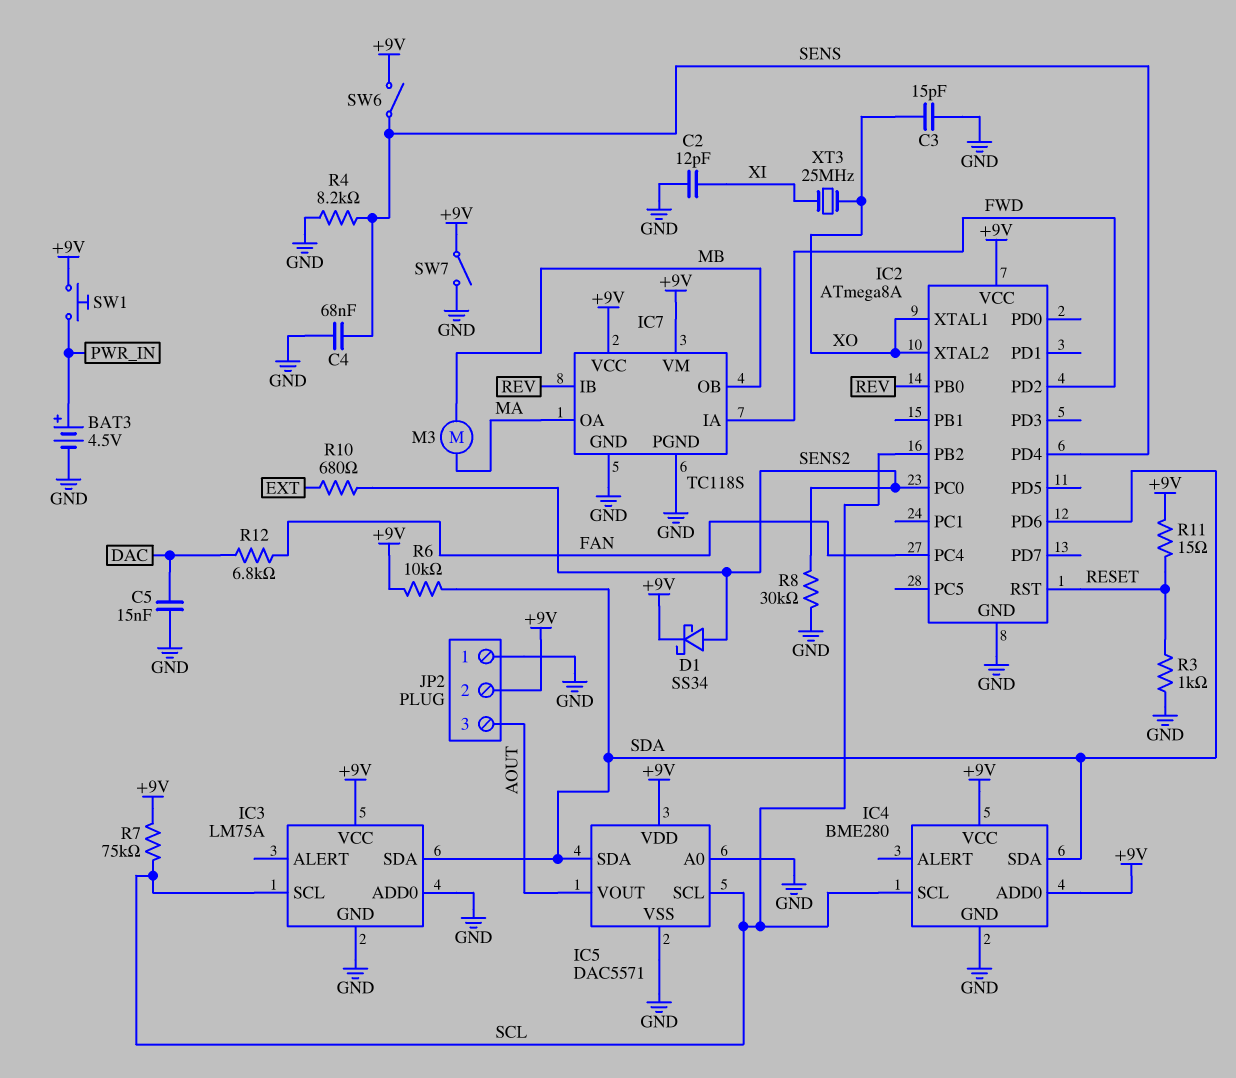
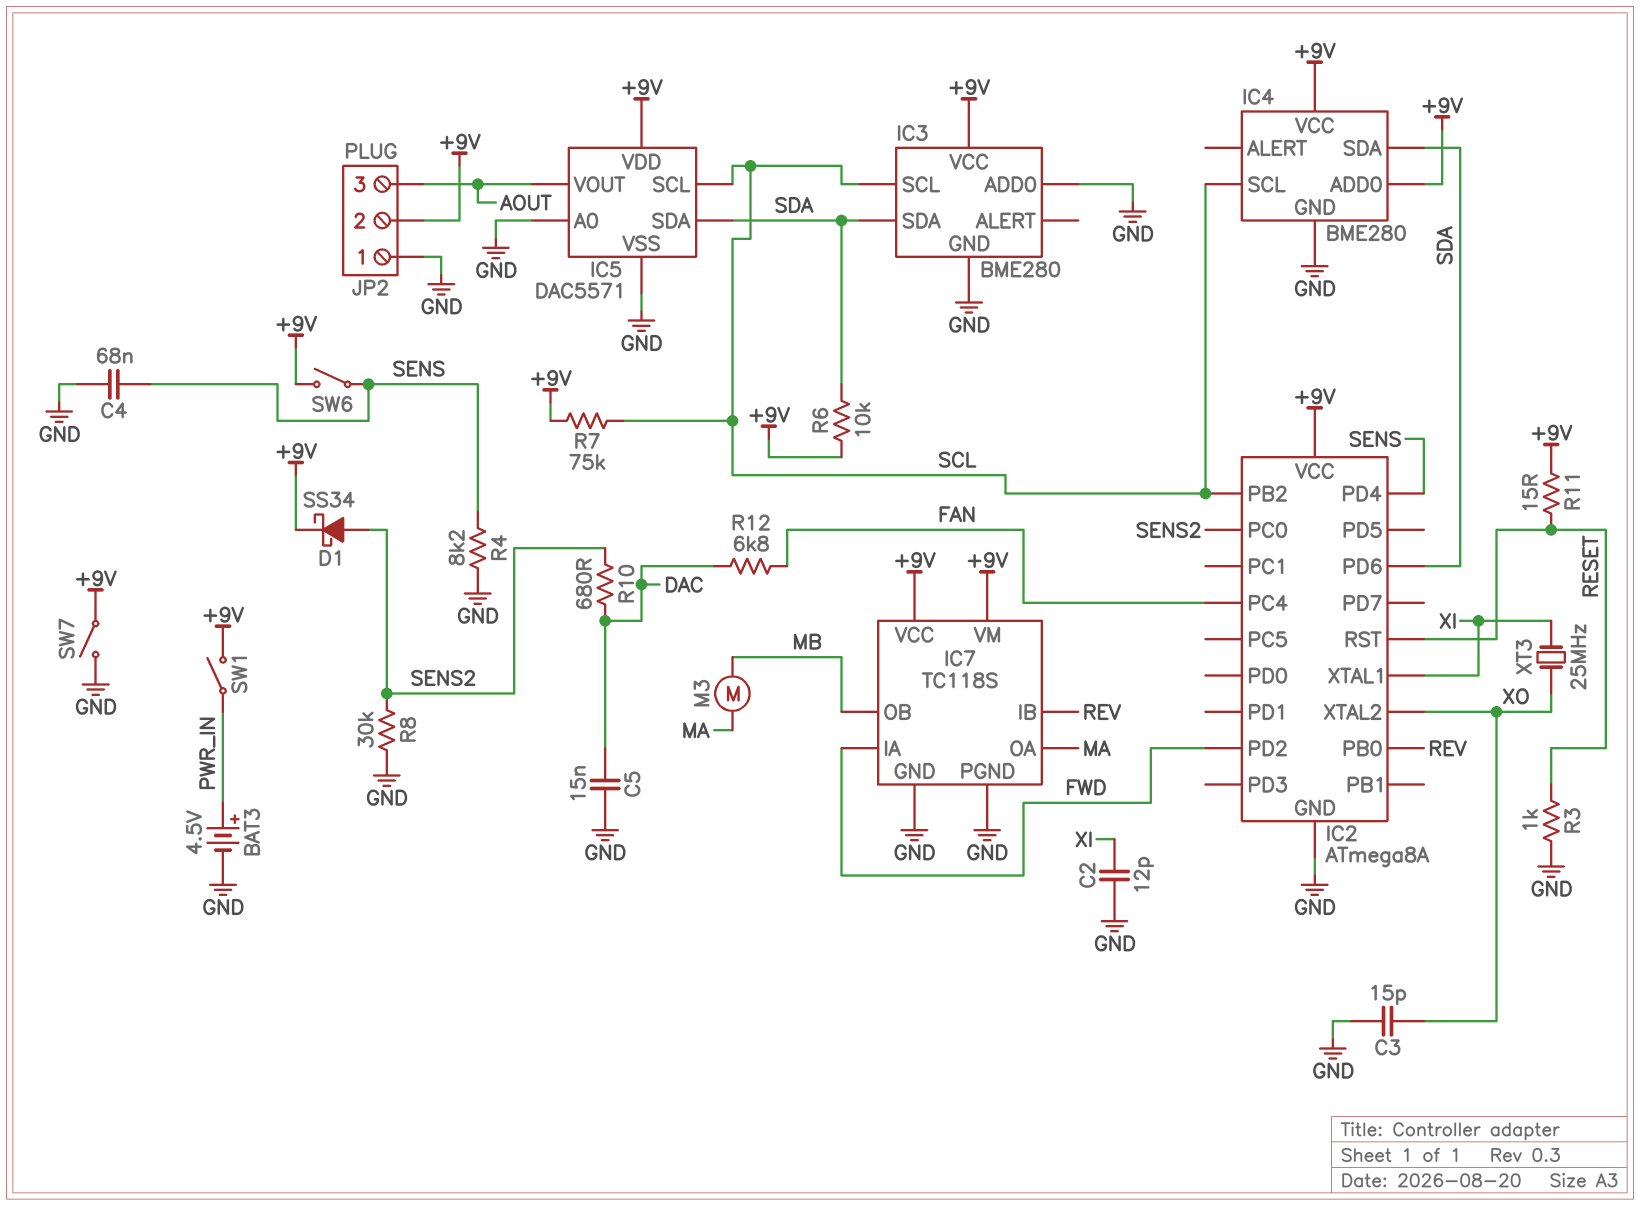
IC2 pin XTAL1: XO -> XI
IC3: LM75A -> BME280
R10: 680 (EXT, SENS2) -> 680 (DAC, SENS2)
SW1: button (+9V, PWR_IN) -> switch (+9V, PWR_IN)

